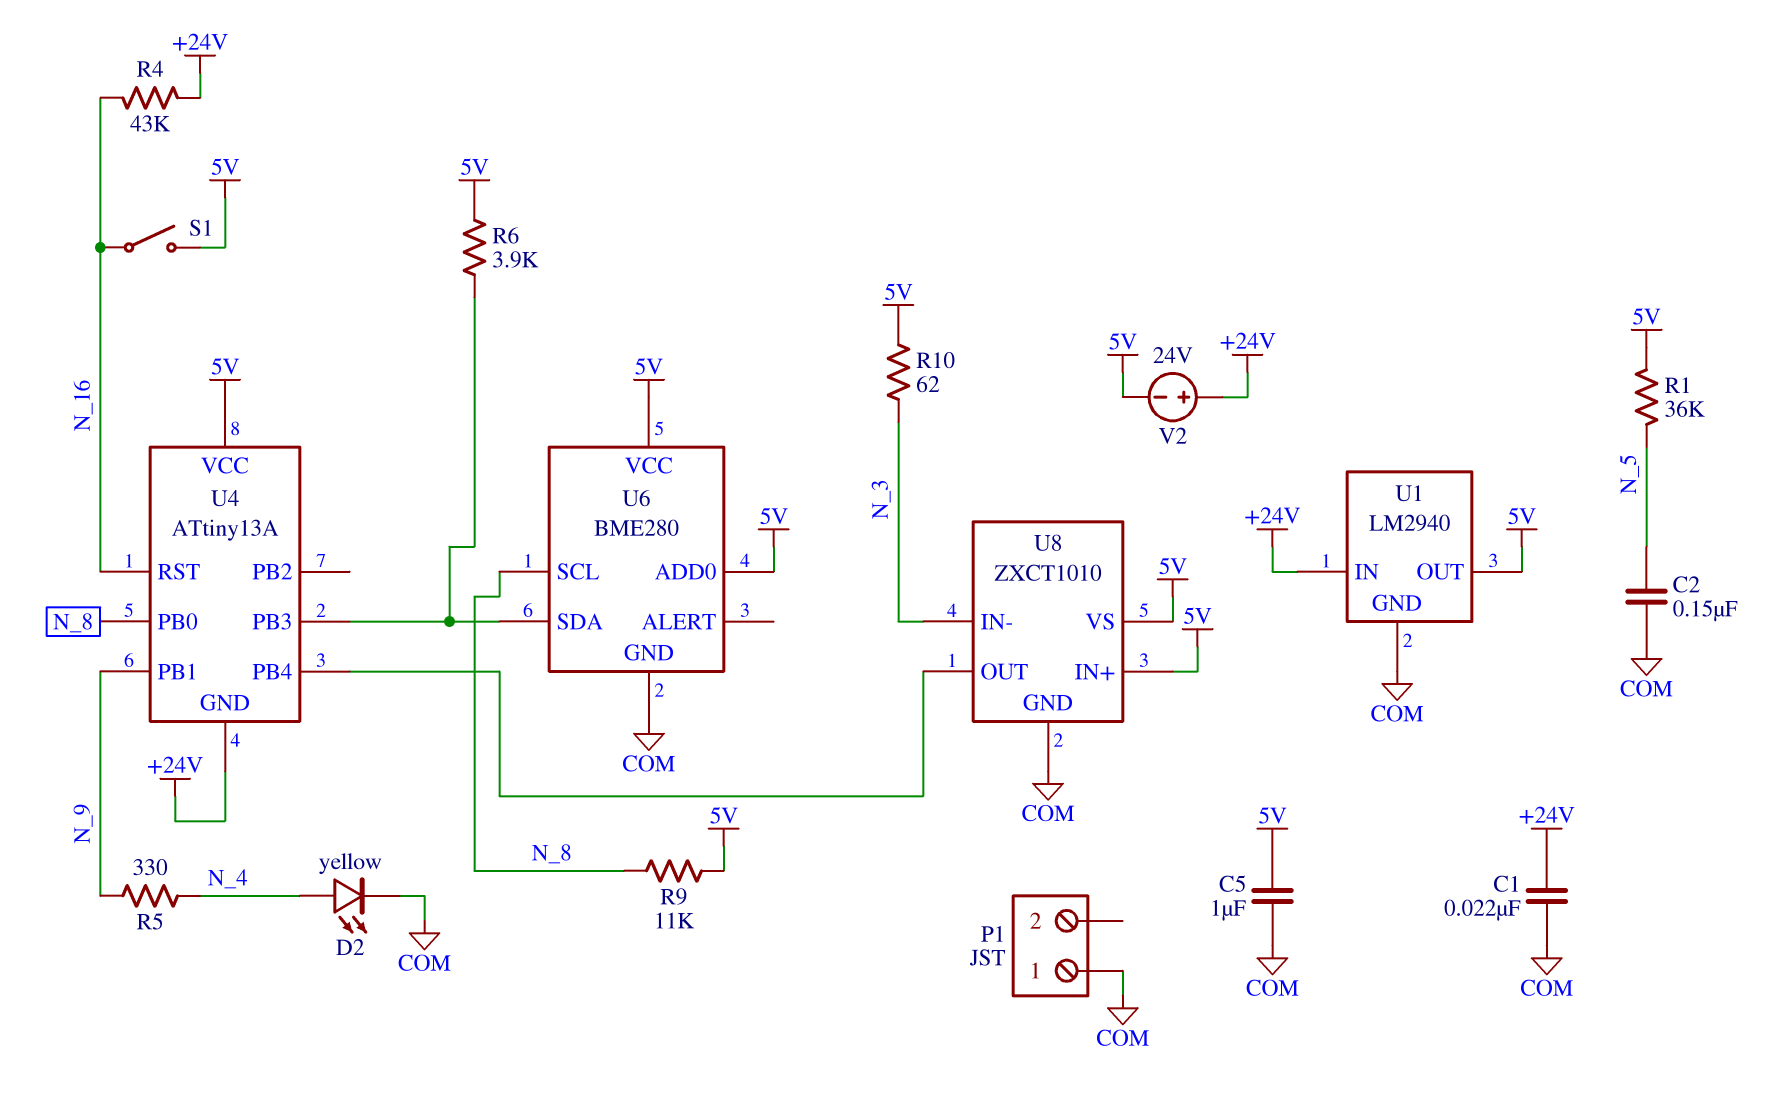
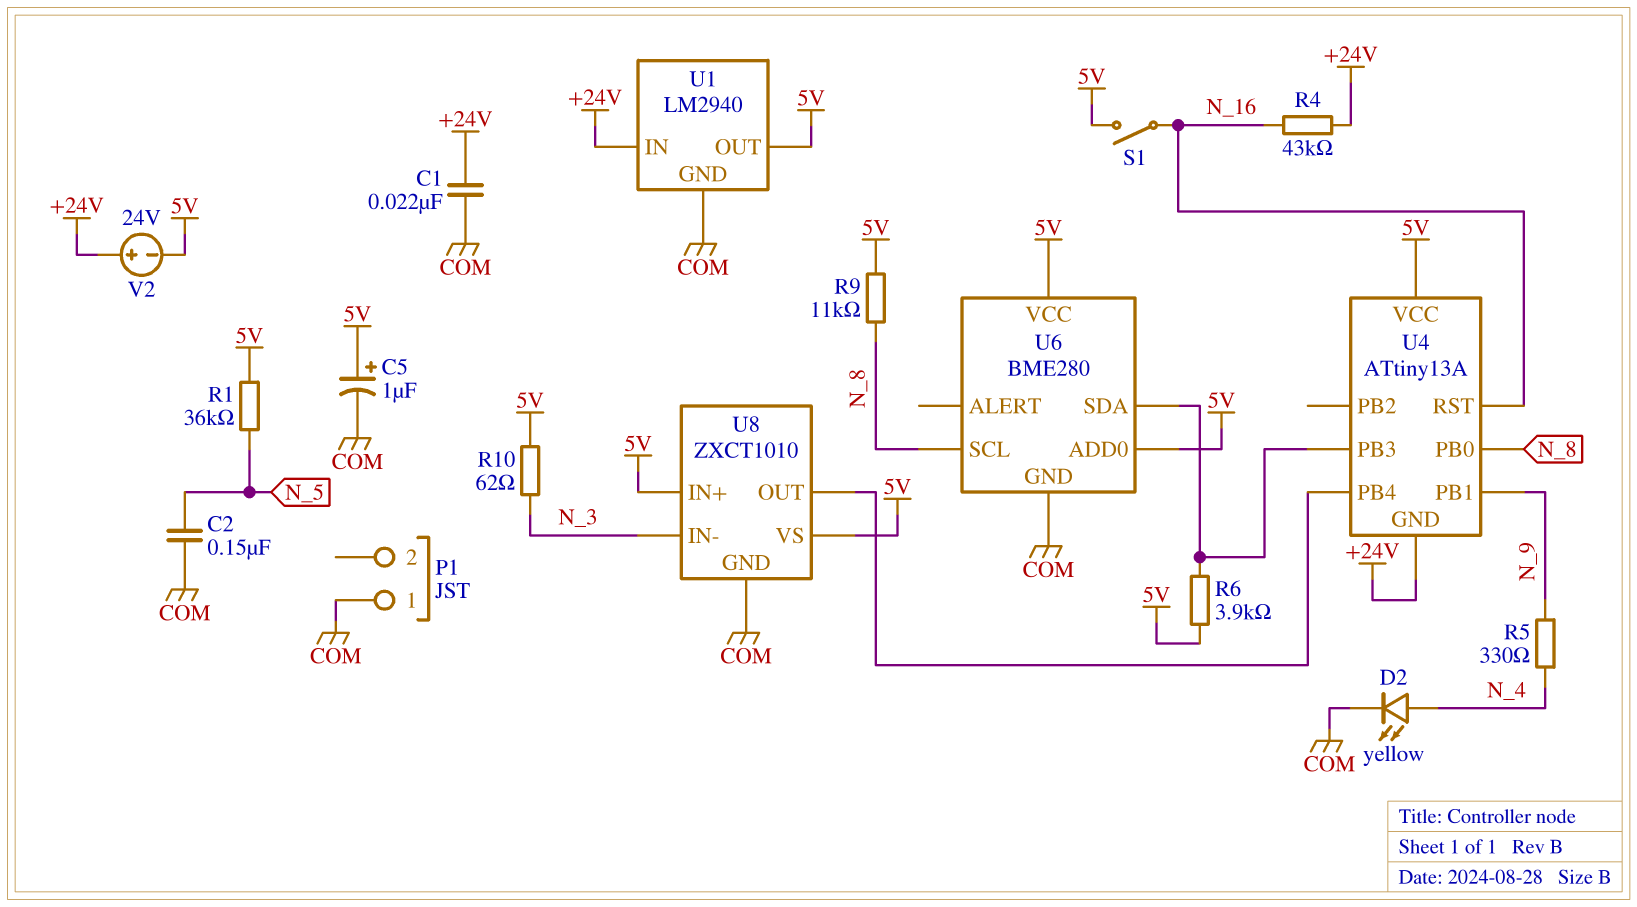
C5: 1uF (5V, COM) -> 1uF (plus 5V, minus COM)

